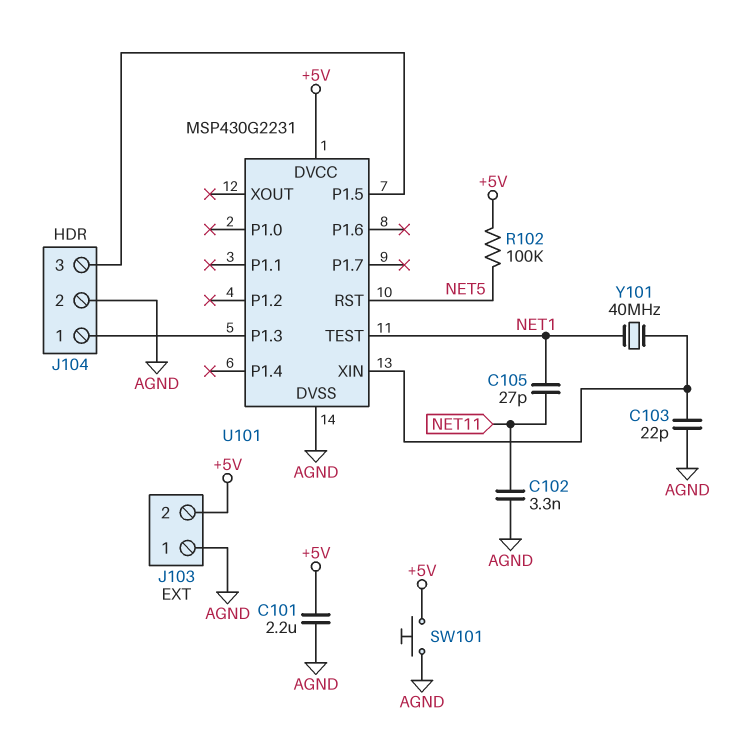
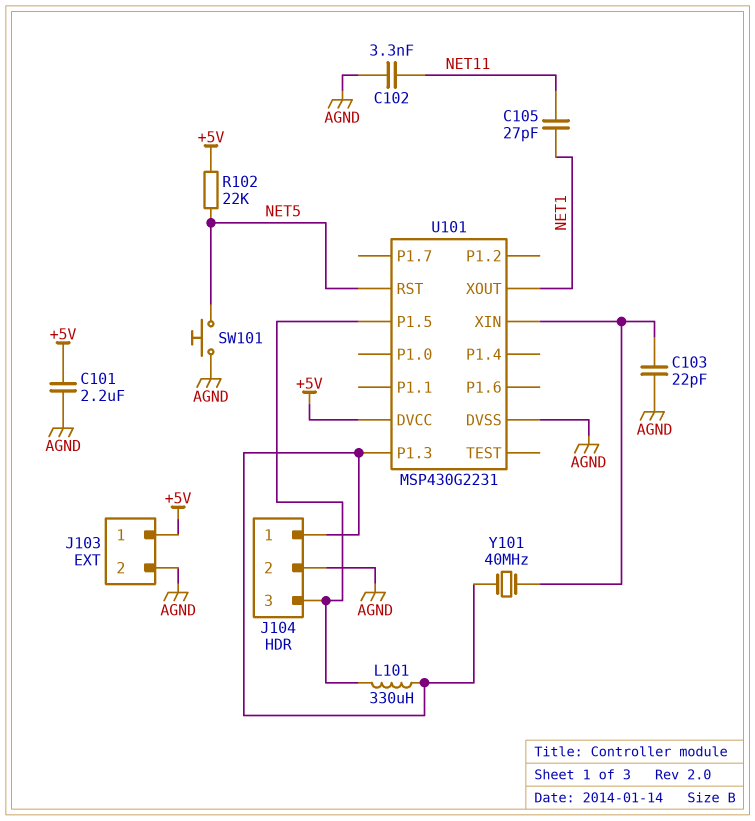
J103 pin 1: AGND -> +5V
J103 pin 2: +5V -> AGND
L101: none -> 330uH (J104/1, J104/3)
R102: 100k (+5V, NET5) -> 22k (+5V, NET5)
SW101: button (+5V, AGND) -> button (AGND, NET5)
U101 pin TEST: NET1 -> none
U101 pin XOUT: none -> NET1
Y101: 40MHz (NET1, U101/XIN) -> 40MHz (J104/1, U101/XIN)

